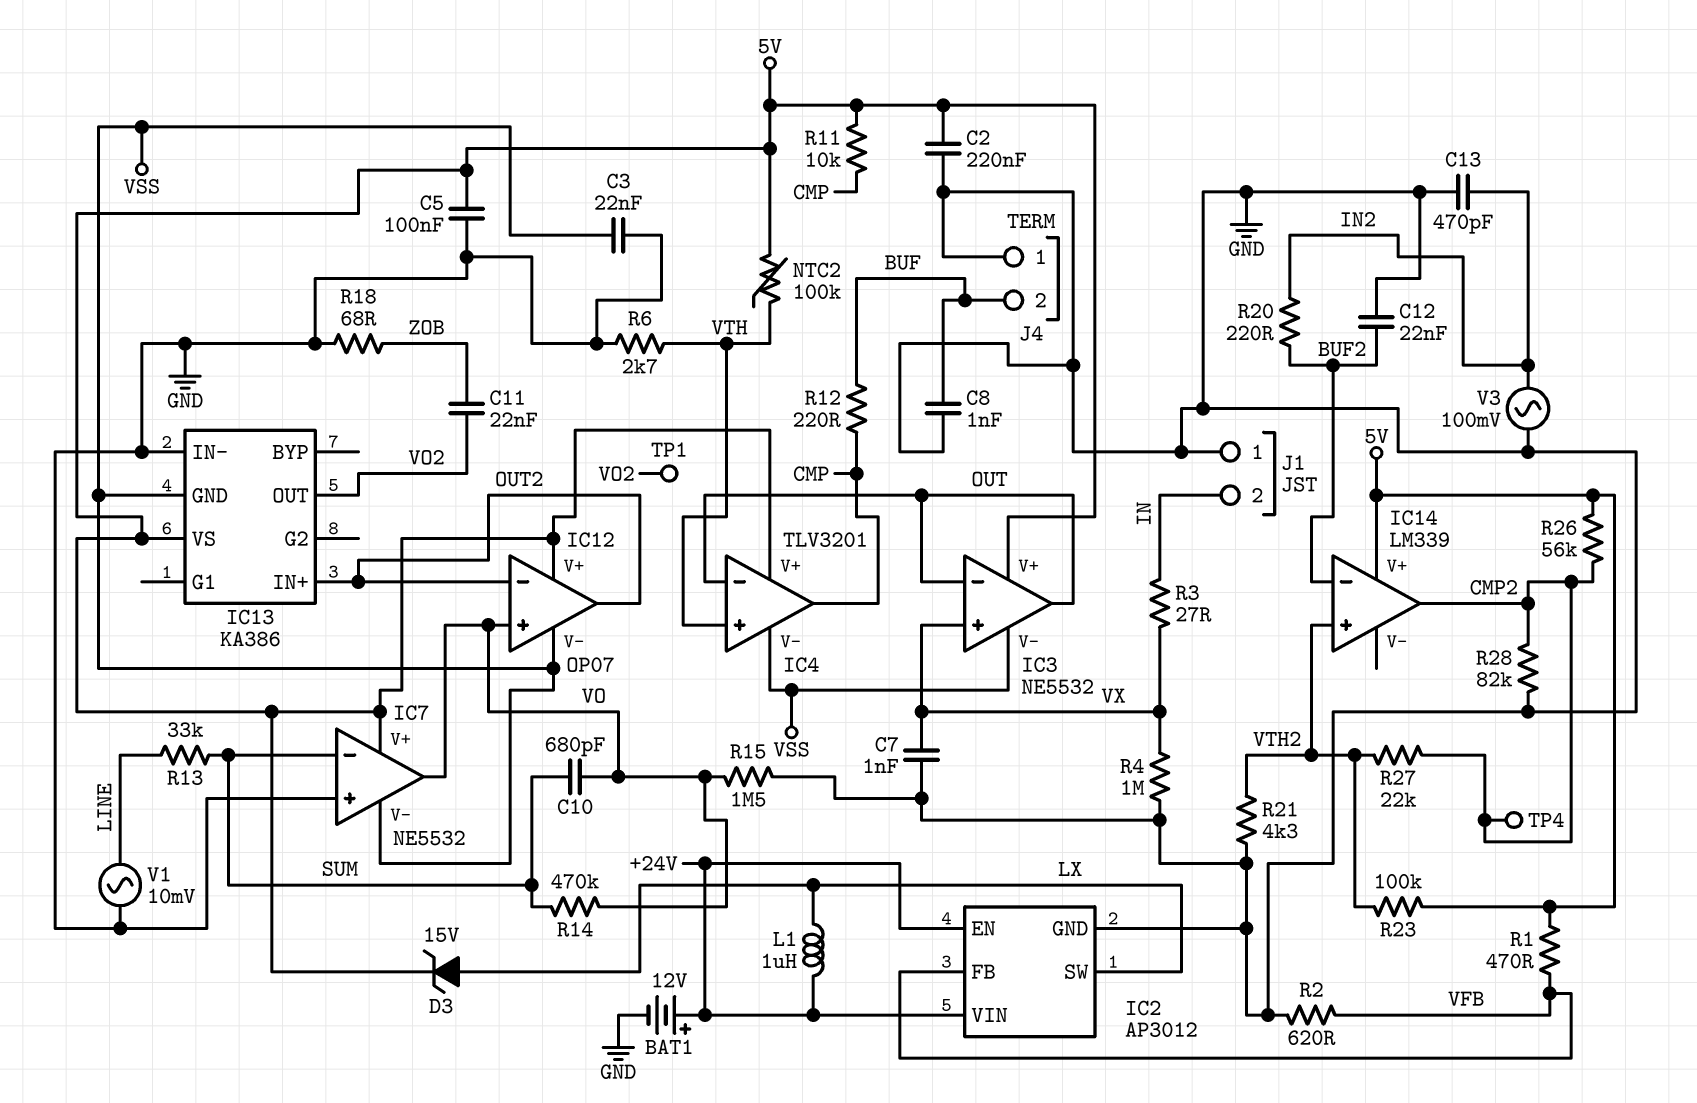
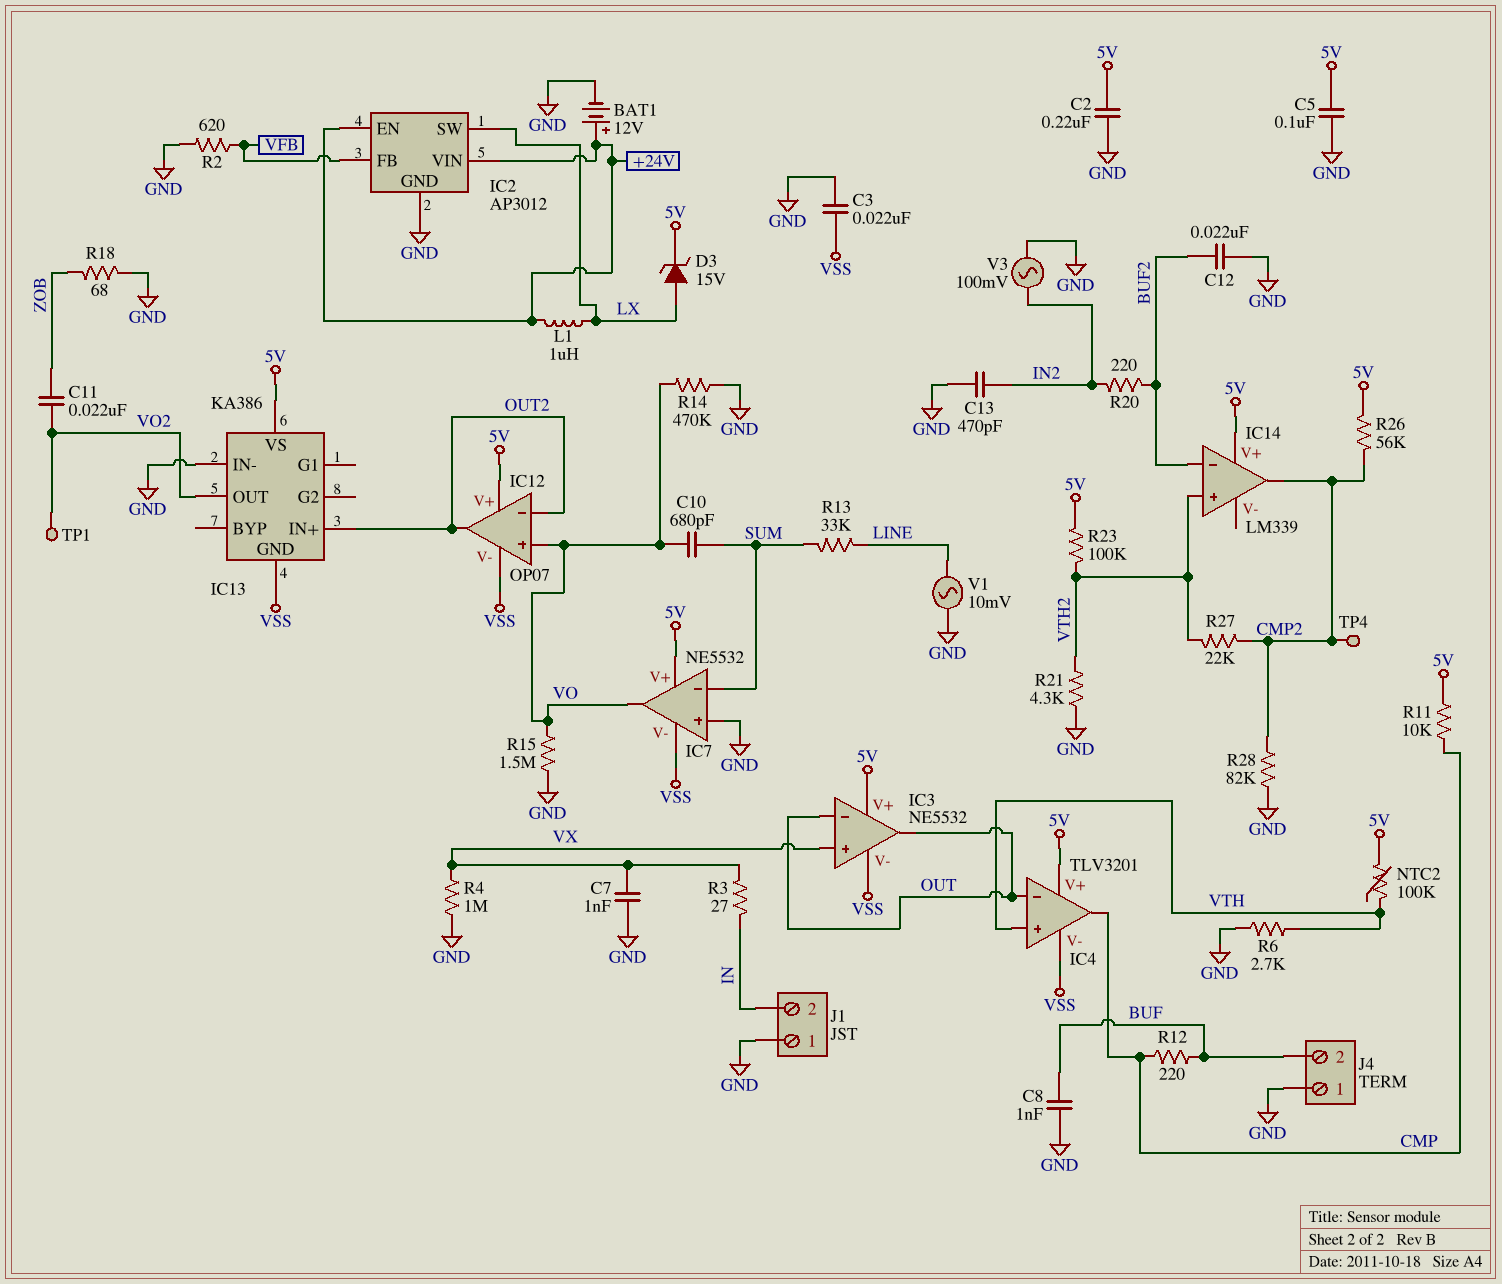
R1: 470 (5V, VFB) -> none
R14: 470k (SUM, VO) -> 470k (GND, VO)

